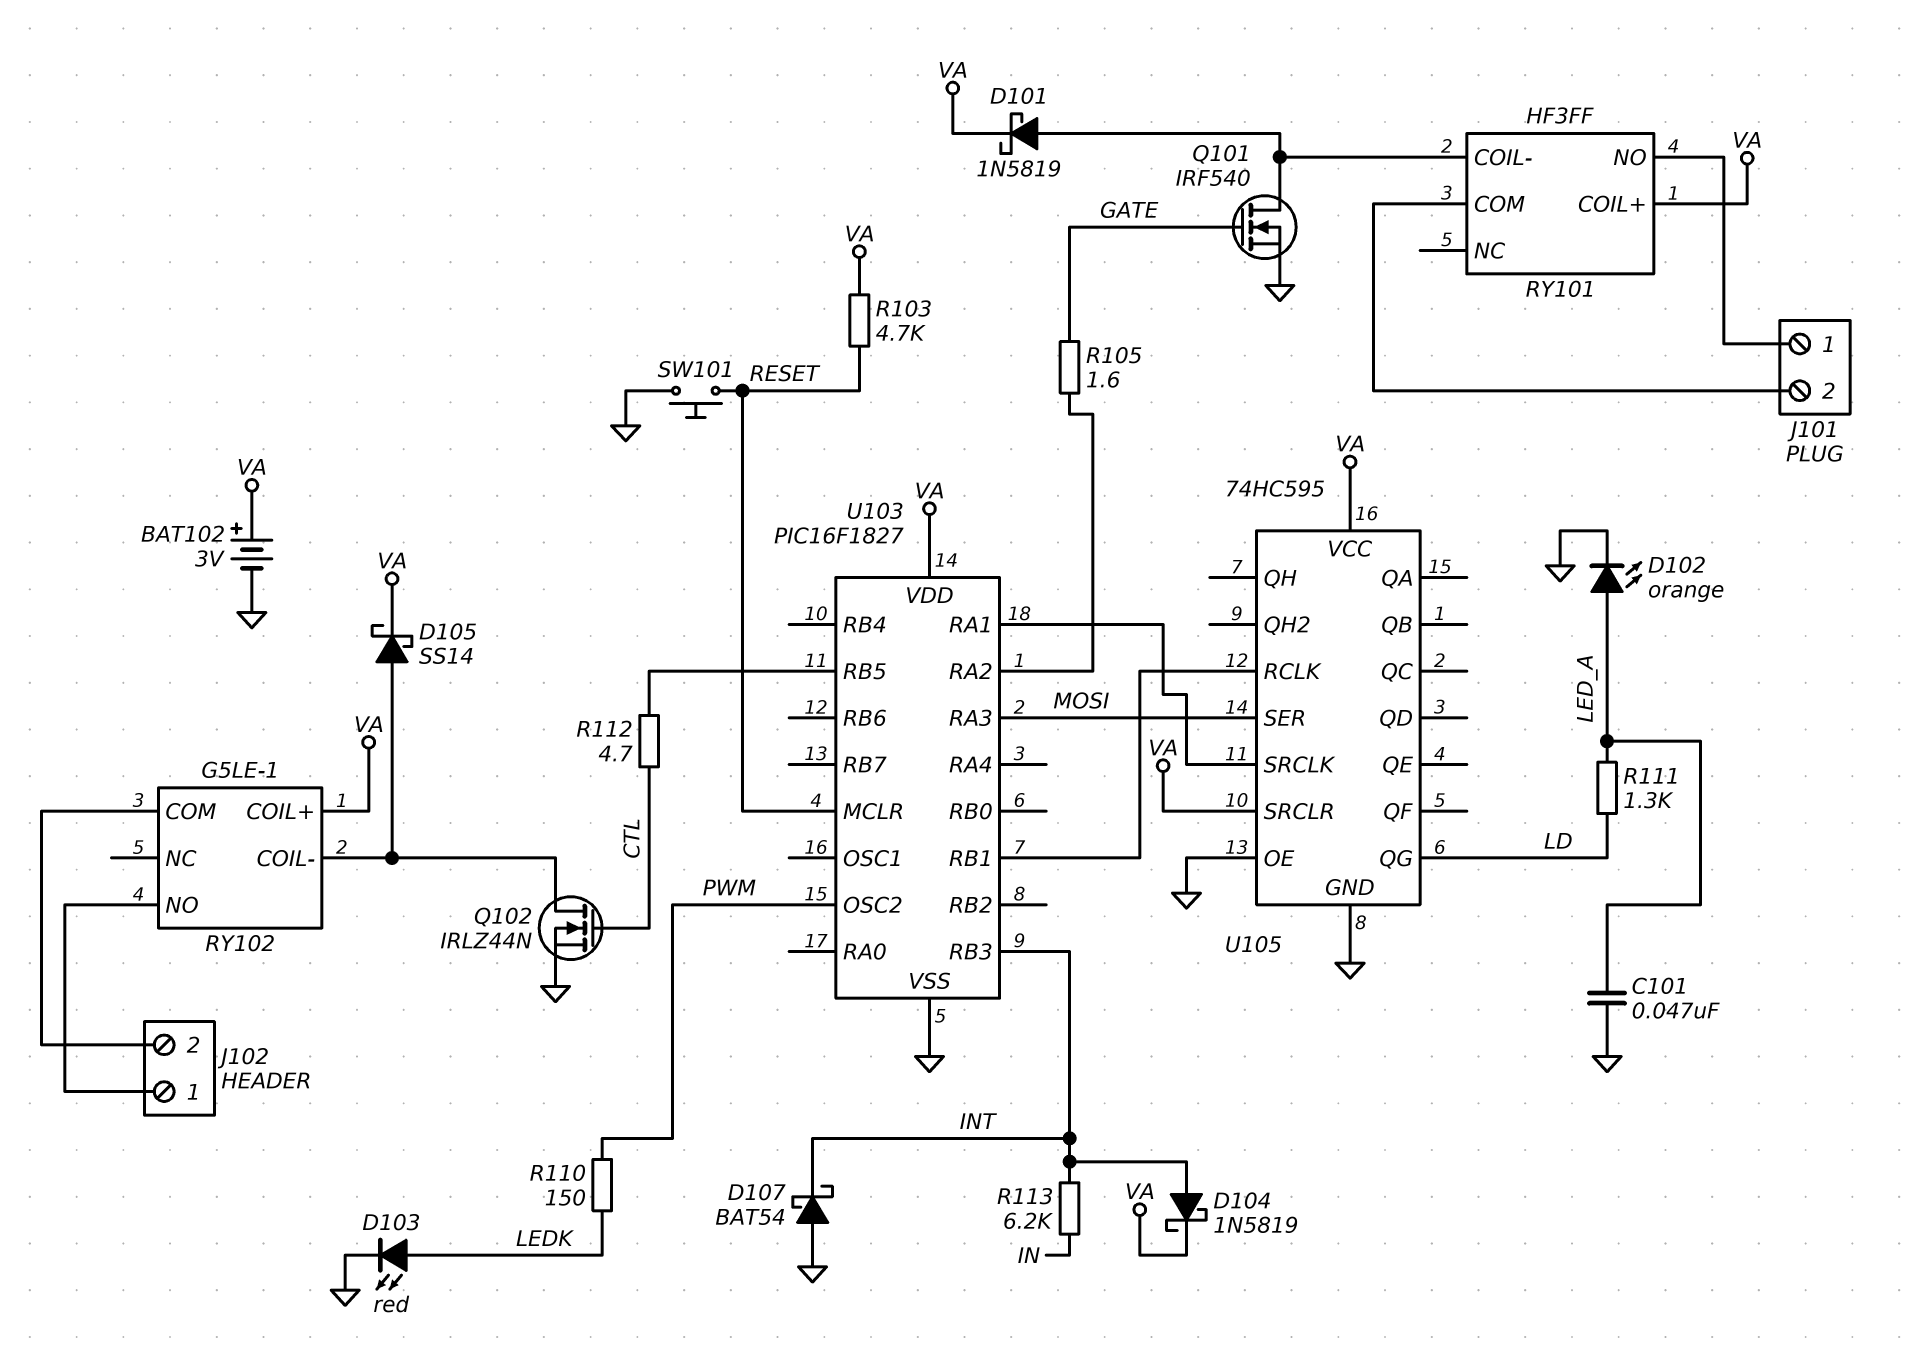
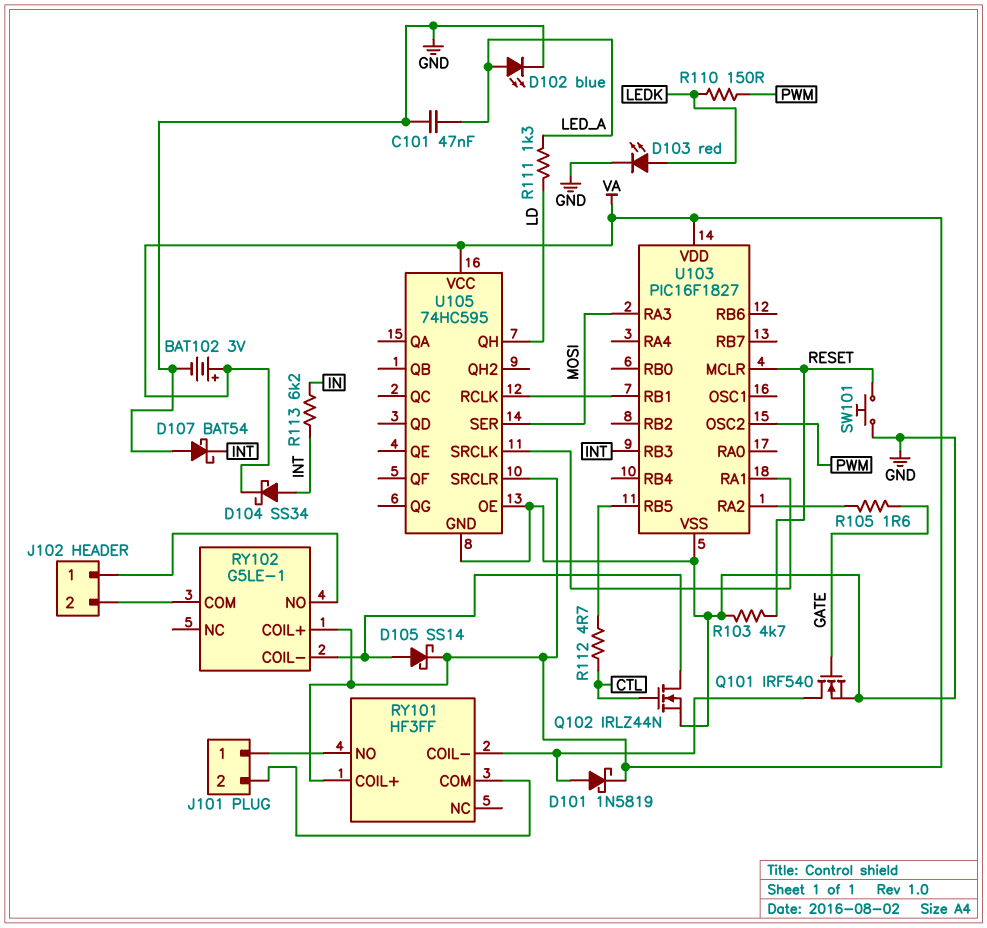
D102: LED orange (A LED_A, K GND) -> LED blue (A LED_A, K GND)
D104: schottky 1N5819 (A INT, K VA) -> schottky SS34 (A INT, K VA)
R103: 4.7k (RESET, VA) -> 4.7k (GND, RESET)
U105 pin QG: LD -> none
U105 pin QH: none -> LD

